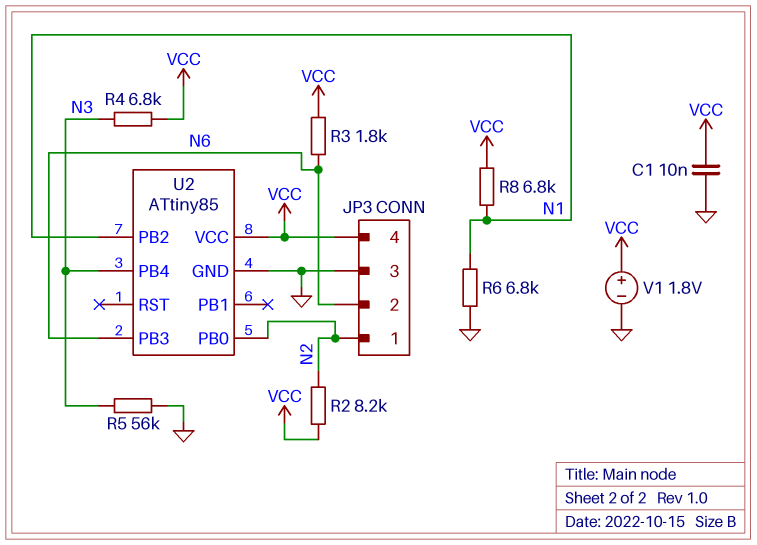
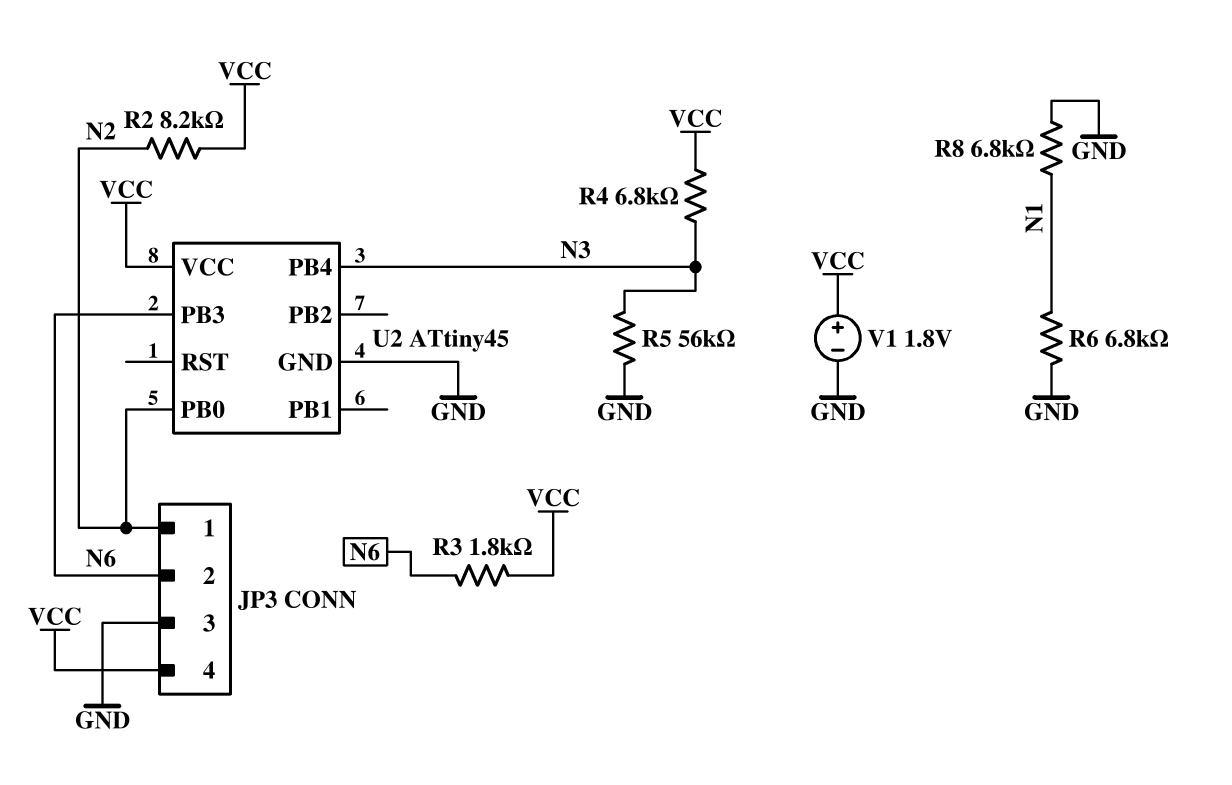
C1: 10nF (GND, VCC) -> none
R8: 6.8k (N1, VCC) -> 6.8k (GND, N1)
U2: ATtiny85 -> ATtiny45
U2 pin PB2: N1 -> none

